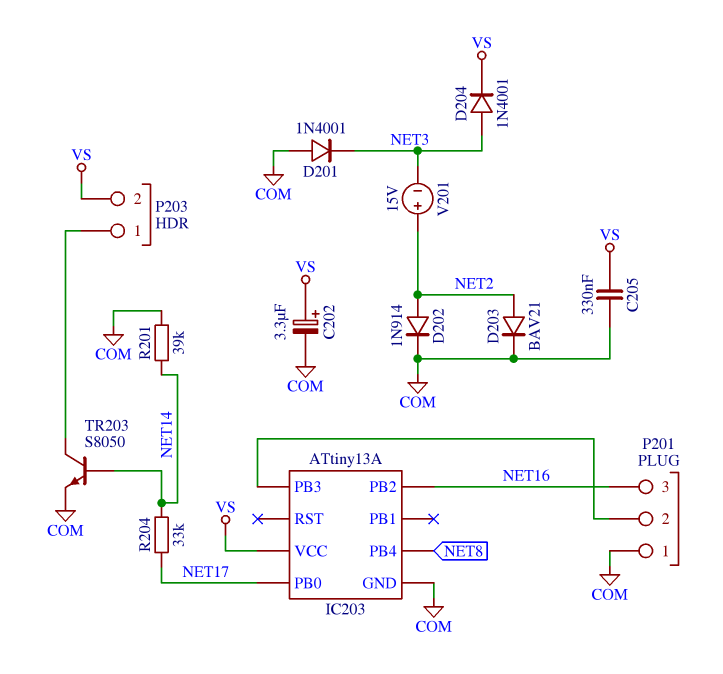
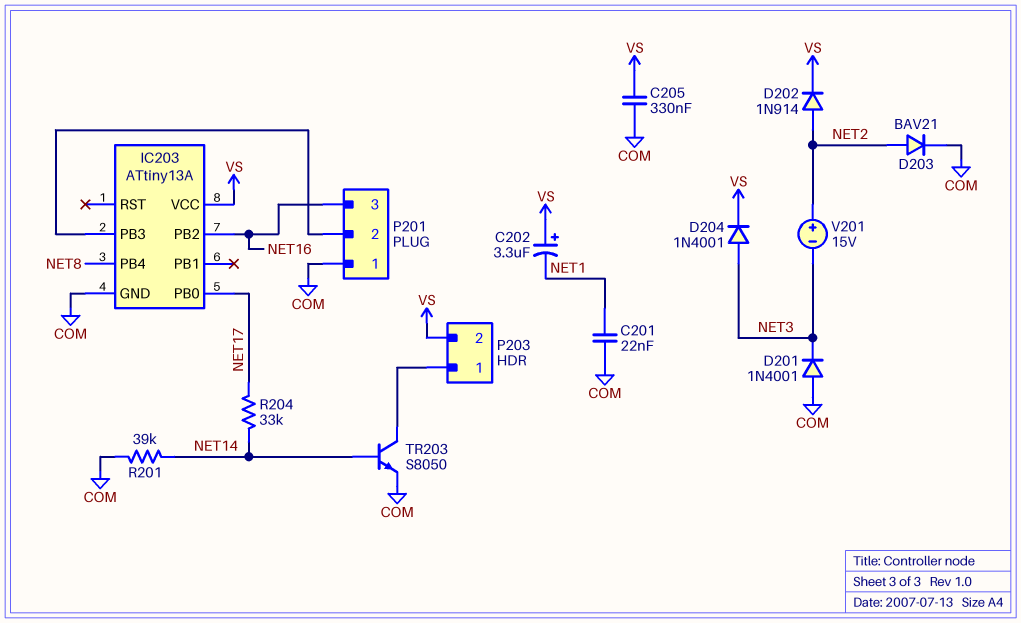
C201: none -> 22nF (COM, NET1)
C202: 3.3uF (plus VS, minus COM) -> 3.3uF (plus VS, minus NET1)
D202: diode 1N914 (A NET2, K COM) -> diode 1N914 (A NET2, K VS)

